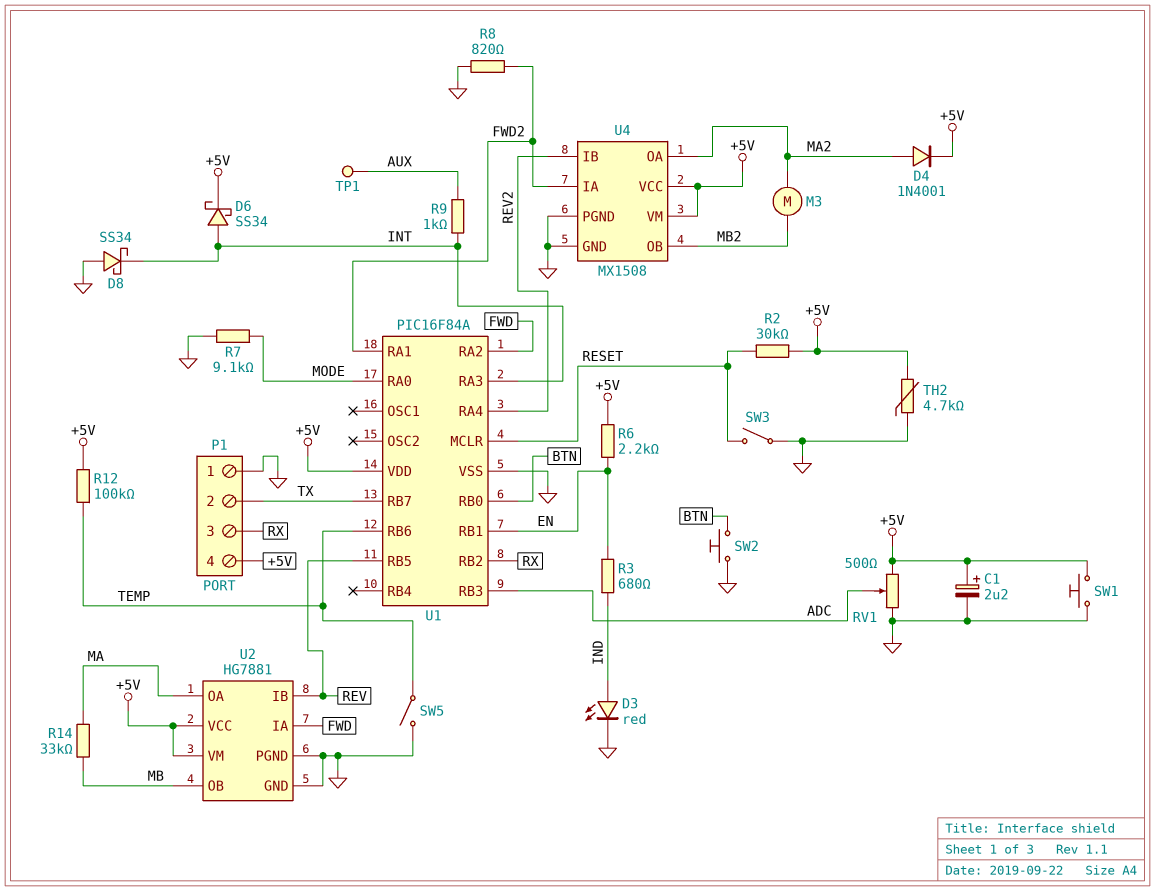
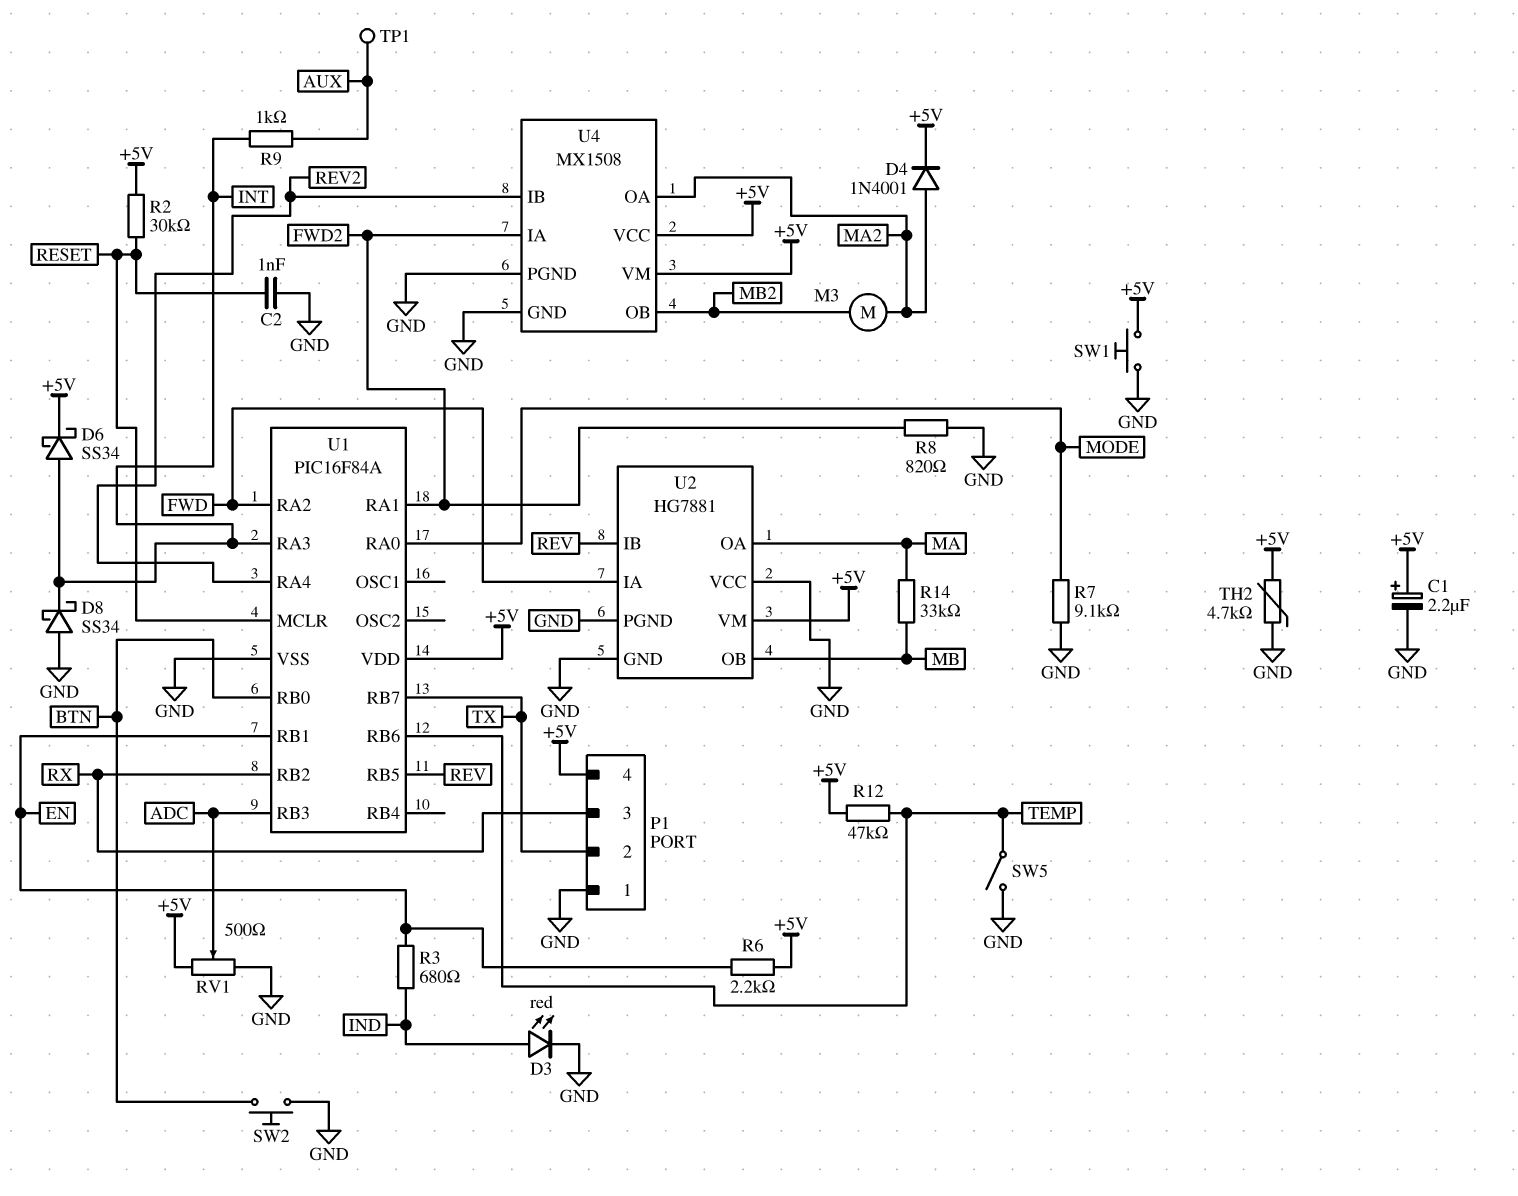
C2: none -> 1nF (GND, RESET)
R12: 100k (+5V, TEMP) -> 47k (+5V, TEMP)
SW3: switch (GND, RESET) -> none
U2 pin VCC: +5V -> GND

